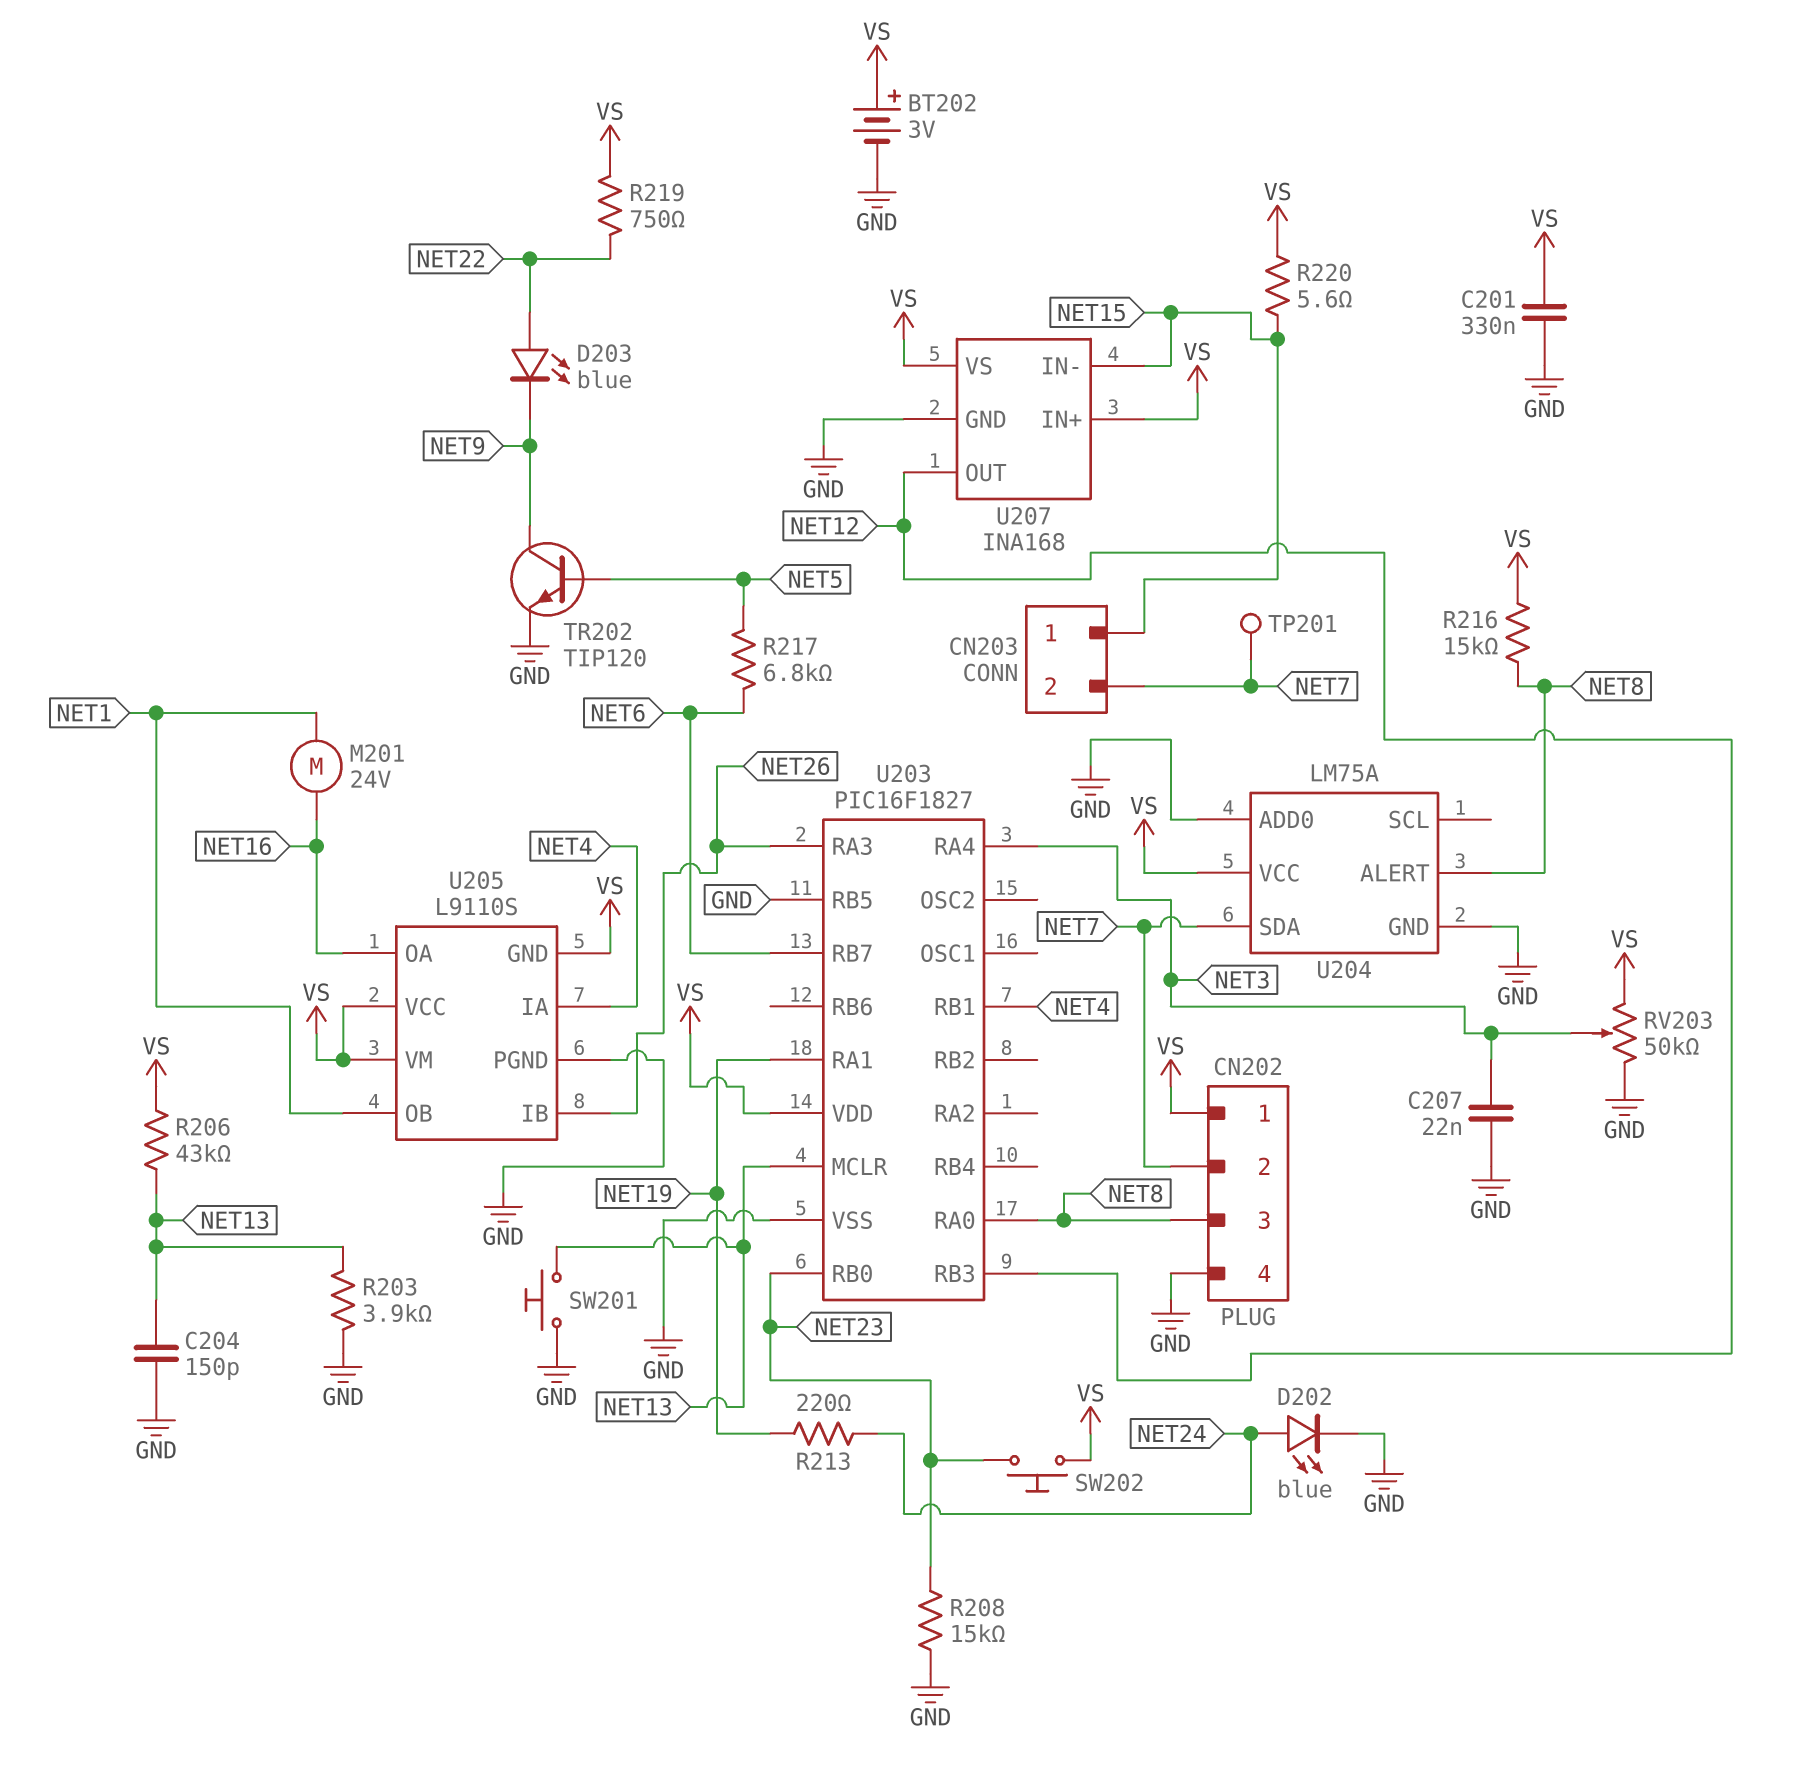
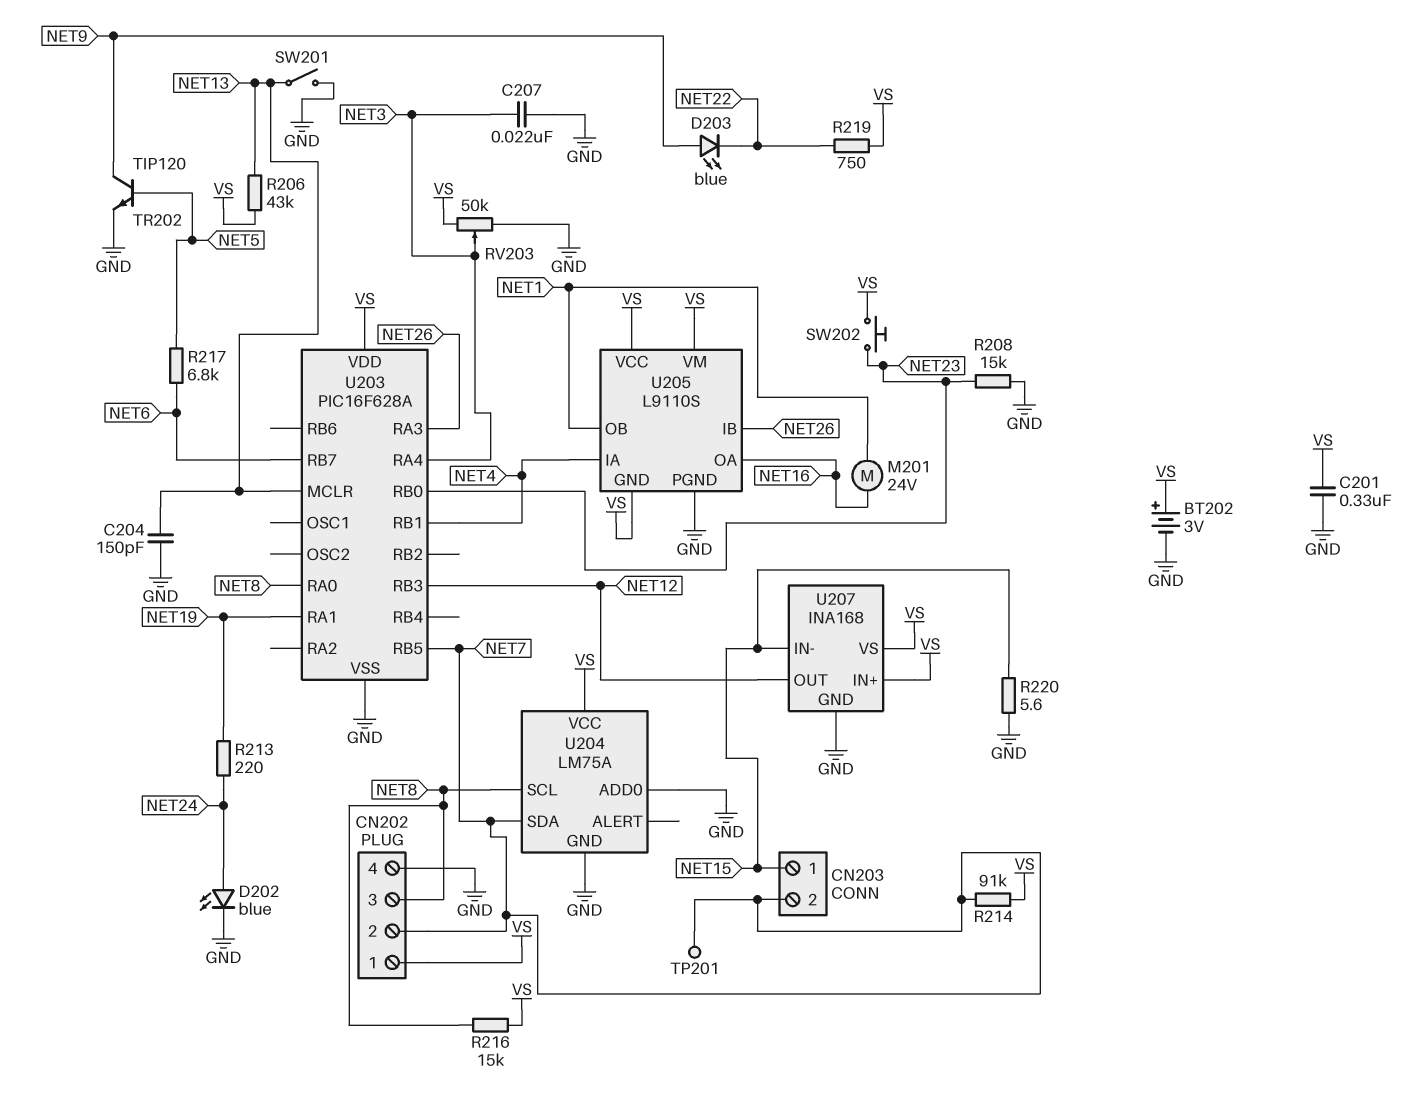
D203: LED blue (A NET22, K NET9) -> LED blue (A NET9, K NET22)
R203: 3.9k (GND, NET13) -> none
R214: none -> 91k (NET7, VS)
R220: 5.6 (NET15, VS) -> 5.6 (GND, NET15)
SW201: button (GND, NET13) -> switch (GND, NET13)
U203: PIC16F1827 -> PIC16F628A
U203 pin RB5: GND -> NET7
U204 pin ALERT: NET8 -> none
U204 pin SCL: none -> NET8

